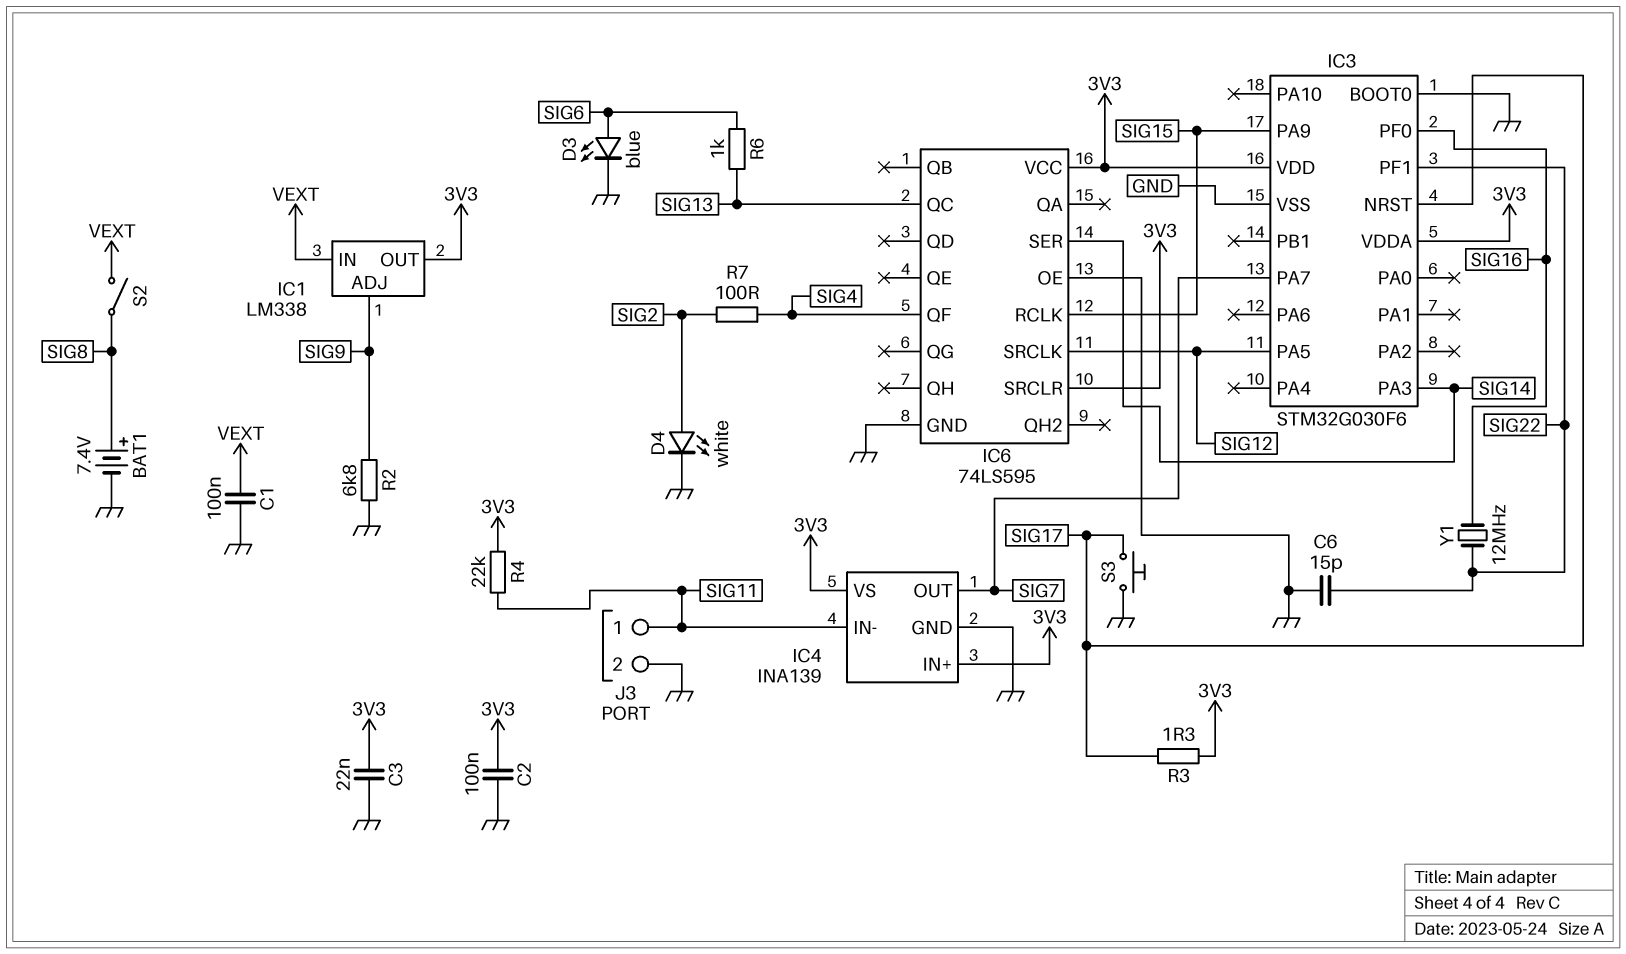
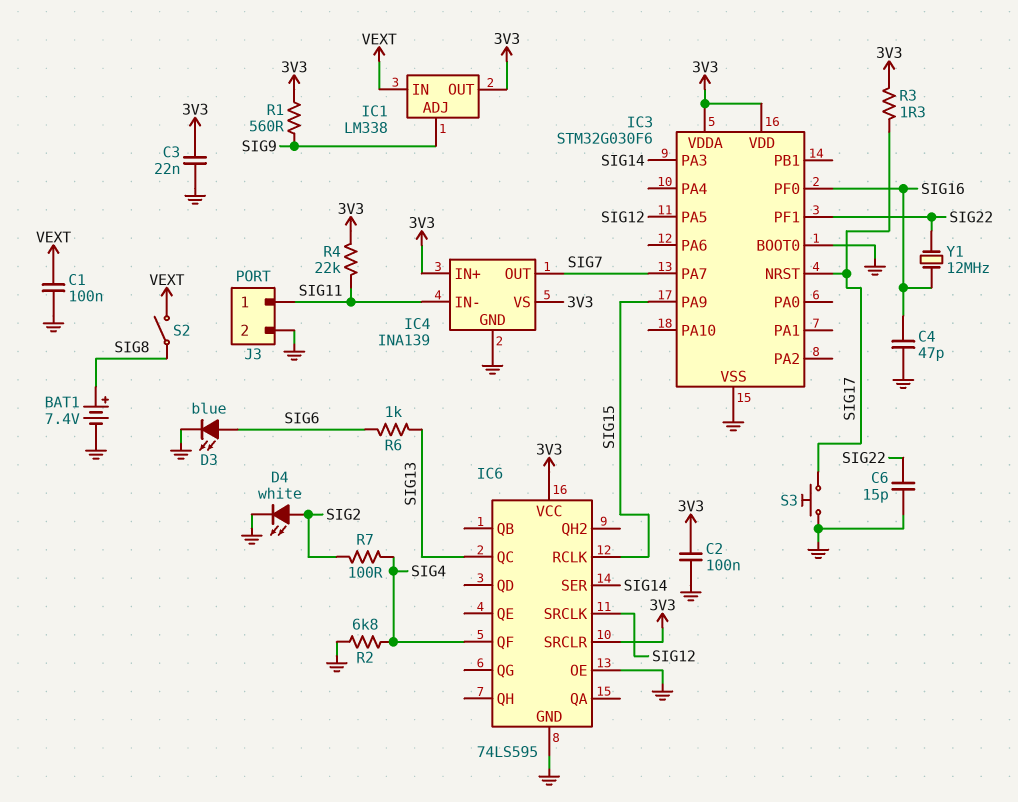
C4: none -> 47pF (GND, SIG16)
R1: none -> 560 (3V3, SIG9)
R2: 6.8k (GND, SIG9) -> 6.8k (GND, SIG4)

